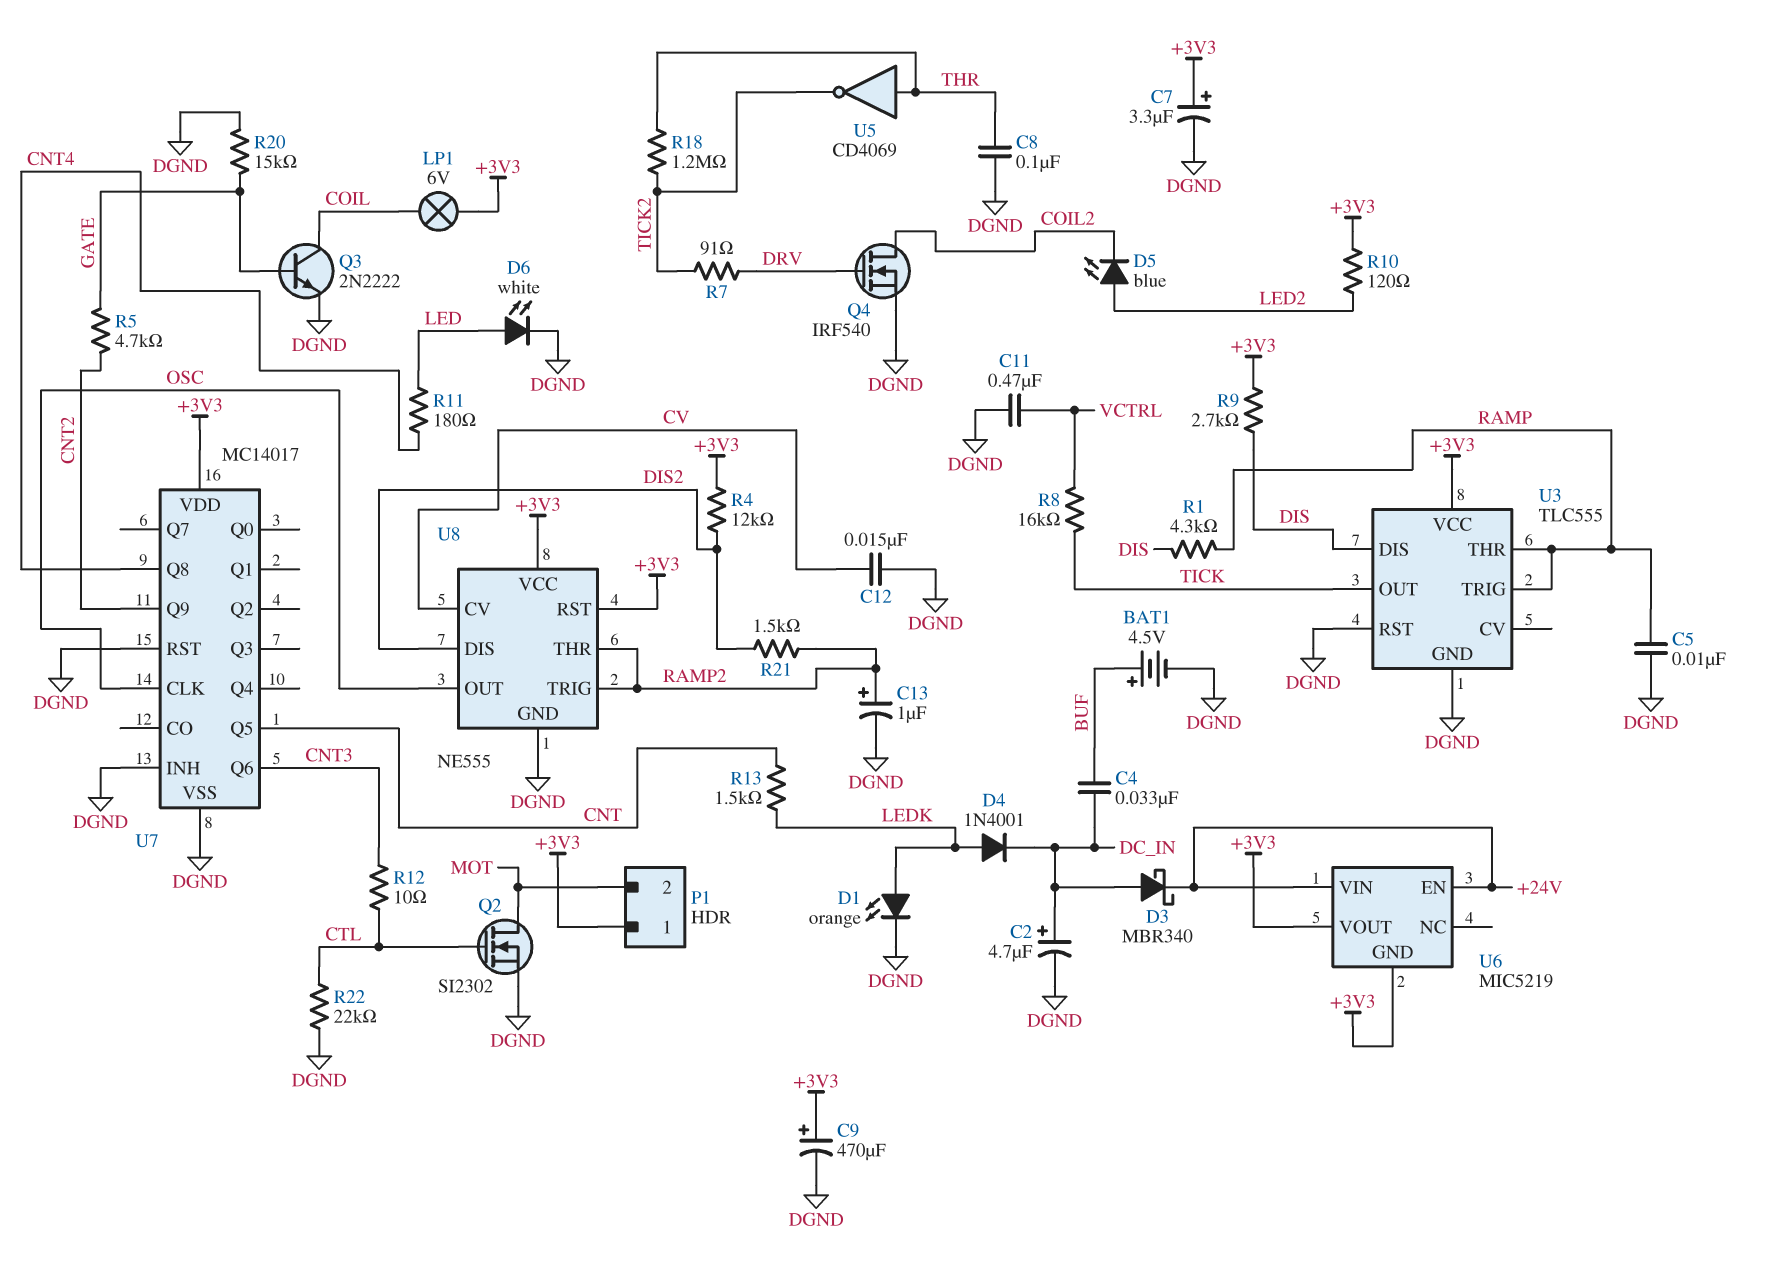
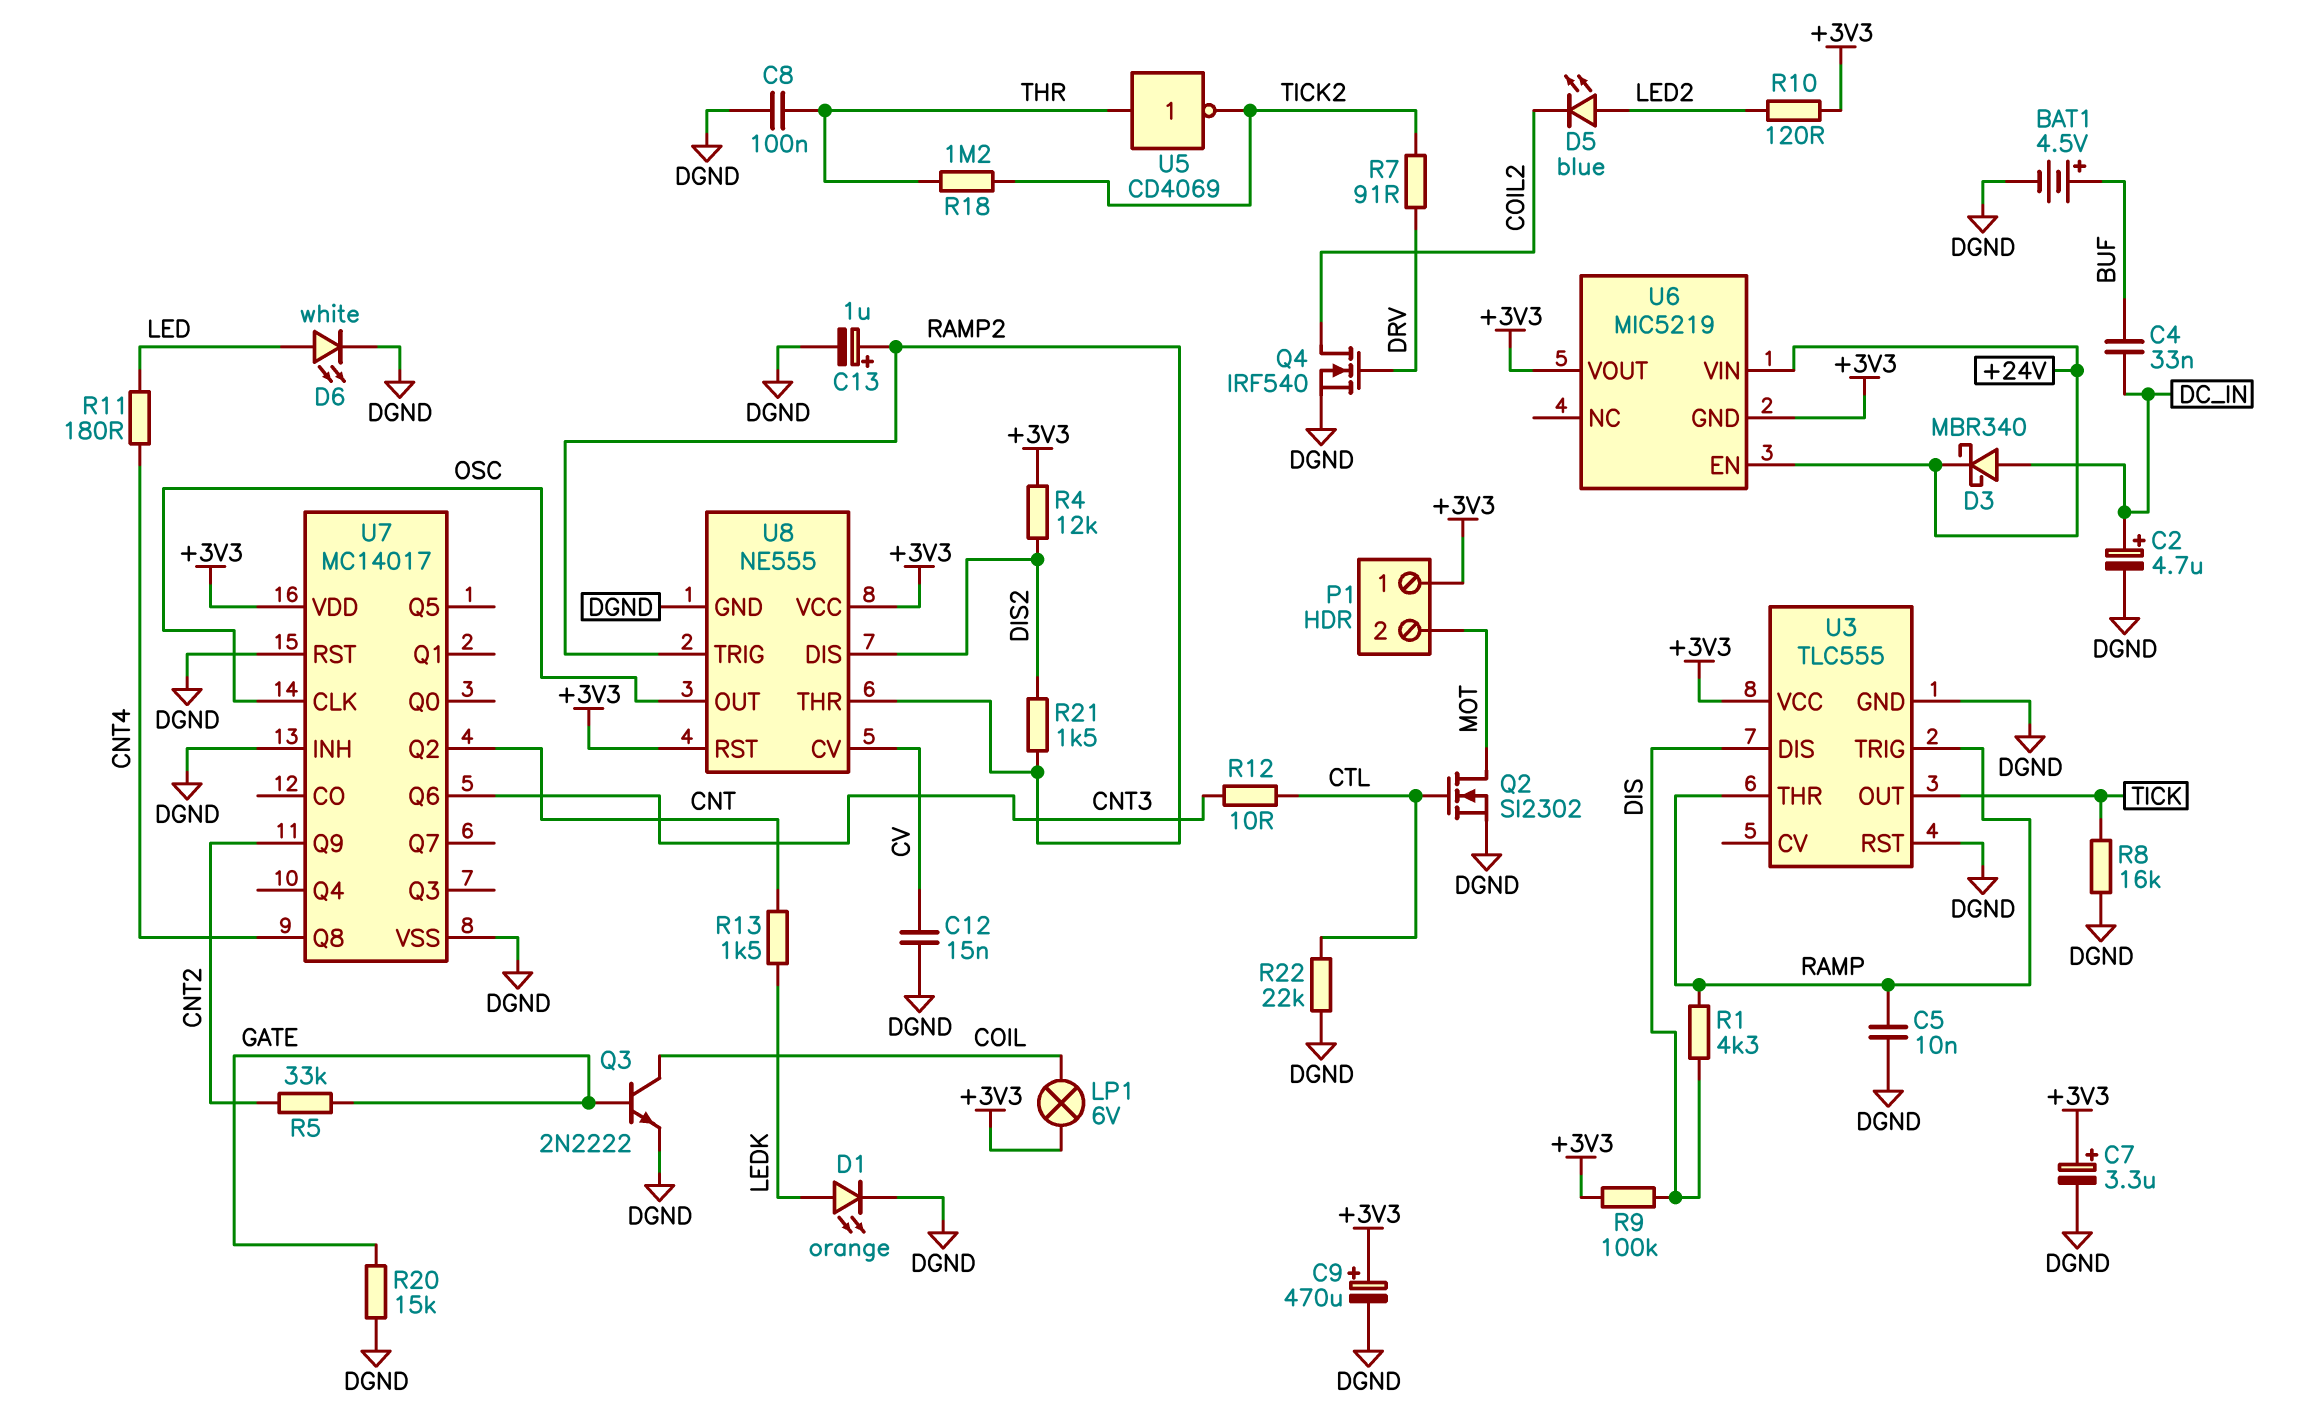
C11: 470nF (DGND, VCTRL) -> none
D4: diode 1N4001 (A LEDK, K DC_IN) -> none
R5: 4.7k (CNT2, GATE) -> 33k (CNT2, GATE)
R8: 16k (TICK, VCTRL) -> 16k (DGND, TICK)
R9: 2.7k (+3V3, DIS) -> 100k (+3V3, DIS)
U7 pin Q2: none -> CNT
U7 pin Q5: CNT -> none

